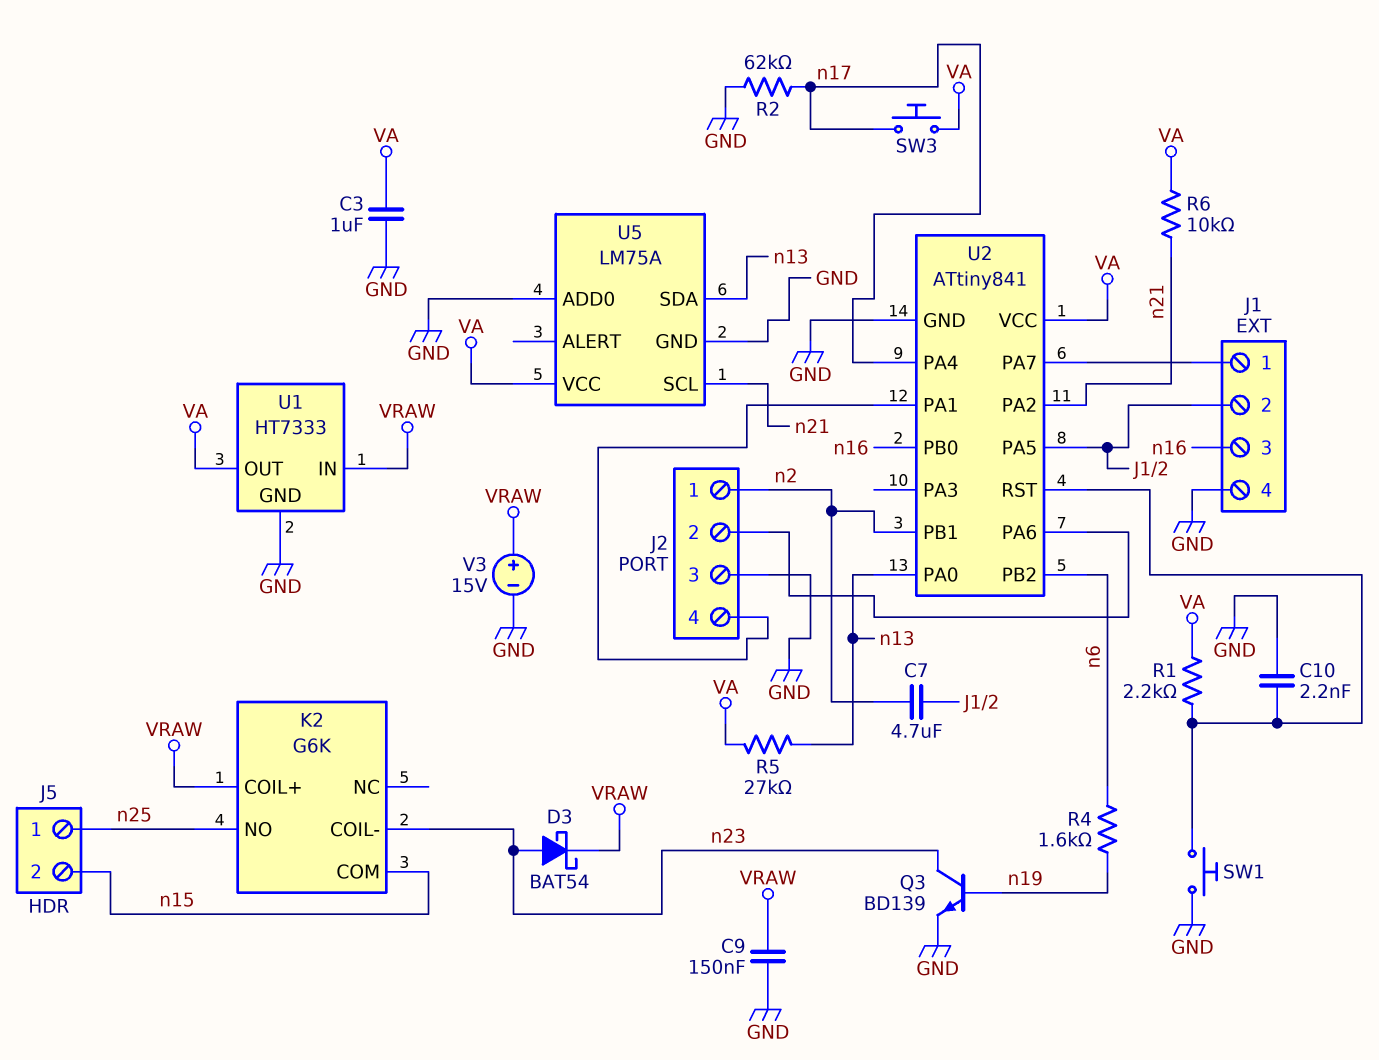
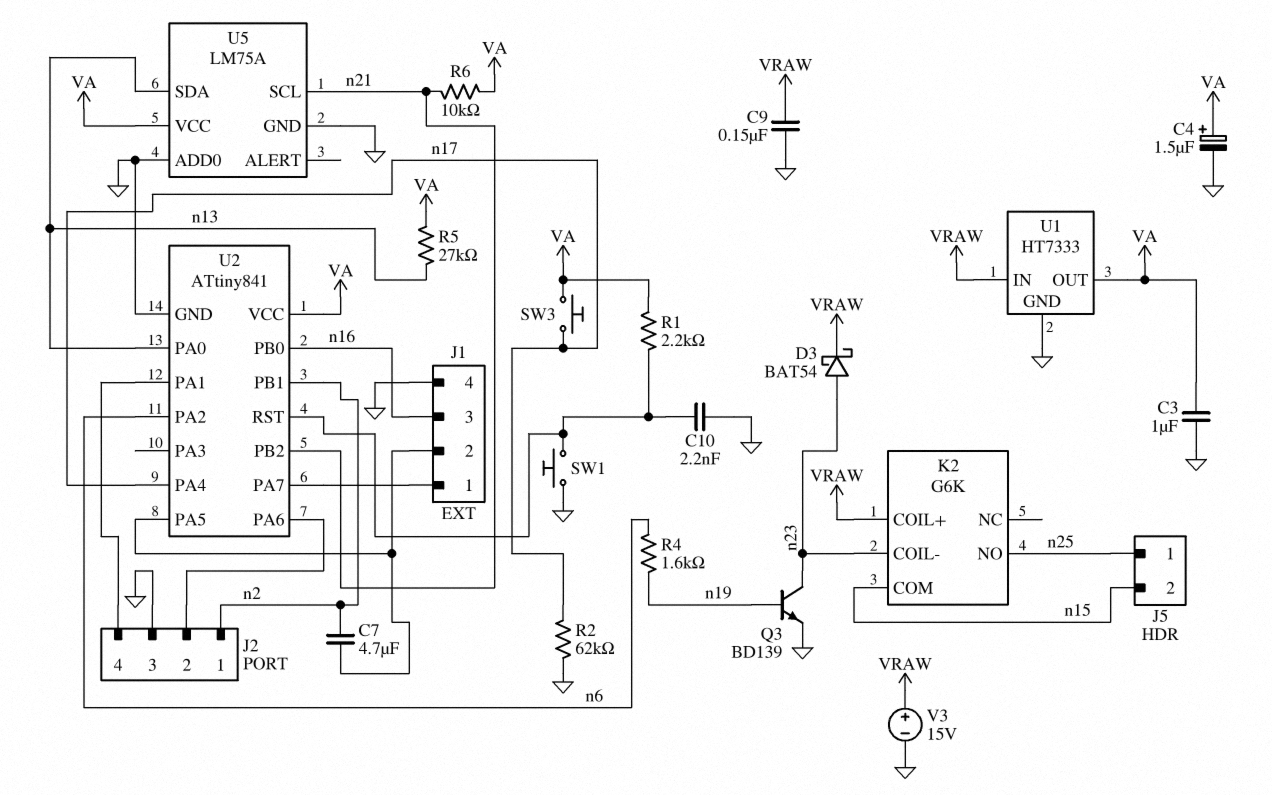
C4: none -> 1.5uF (plus VA, minus GND)
U2 pin PA2: n21 -> n6
U2 pin PB2: n6 -> n21

